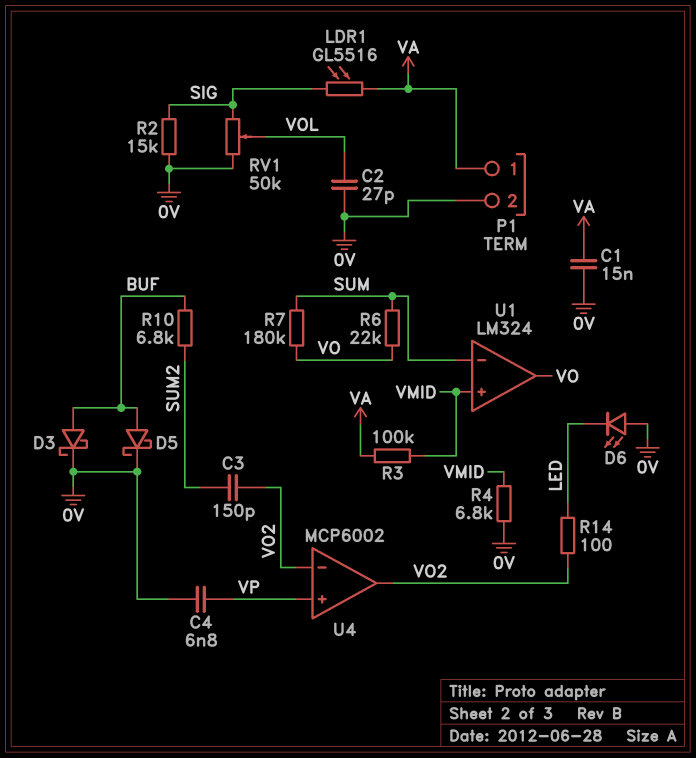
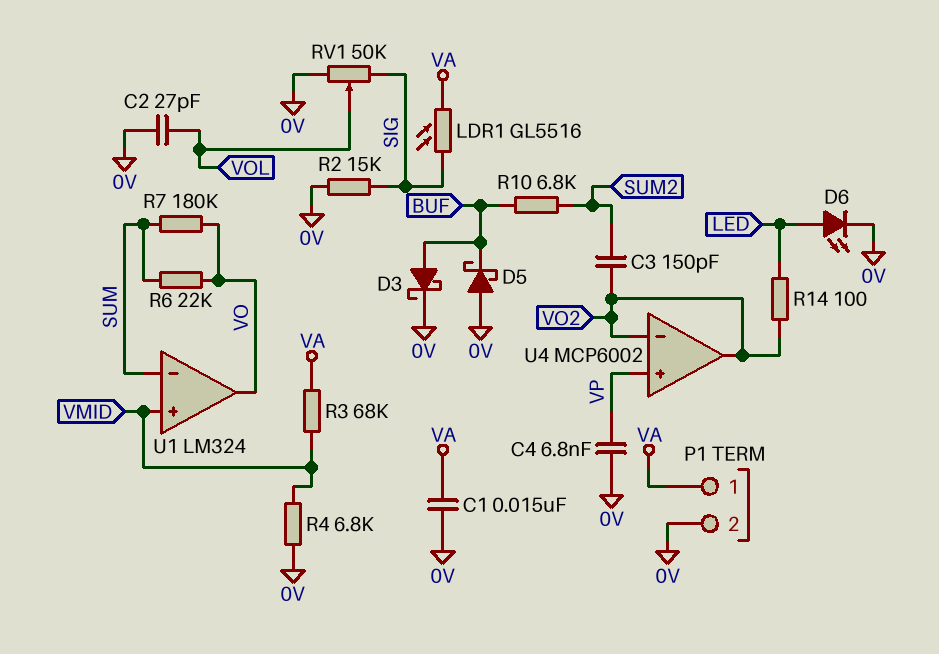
D5: schottky (A BUF, K 0V) -> schottky (A 0V, K BUF)
D6: LED (A 0V, K LED) -> LED (A LED, K 0V)
R3: 100k (VA, VMID) -> 68k (VA, VMID)

